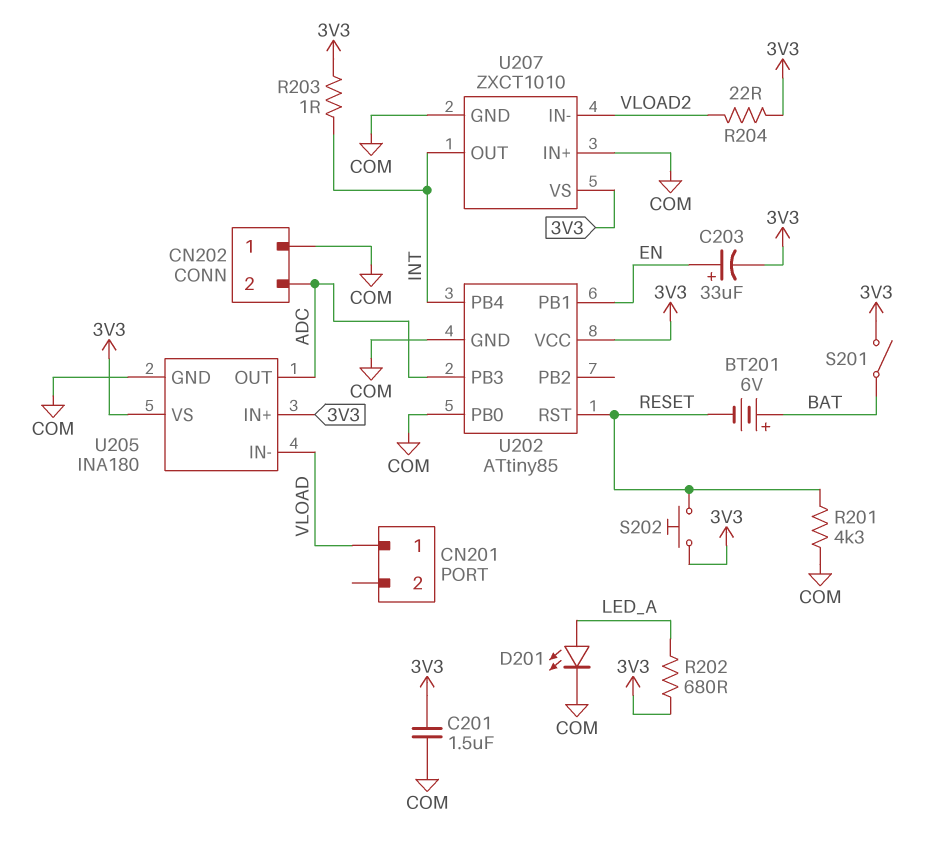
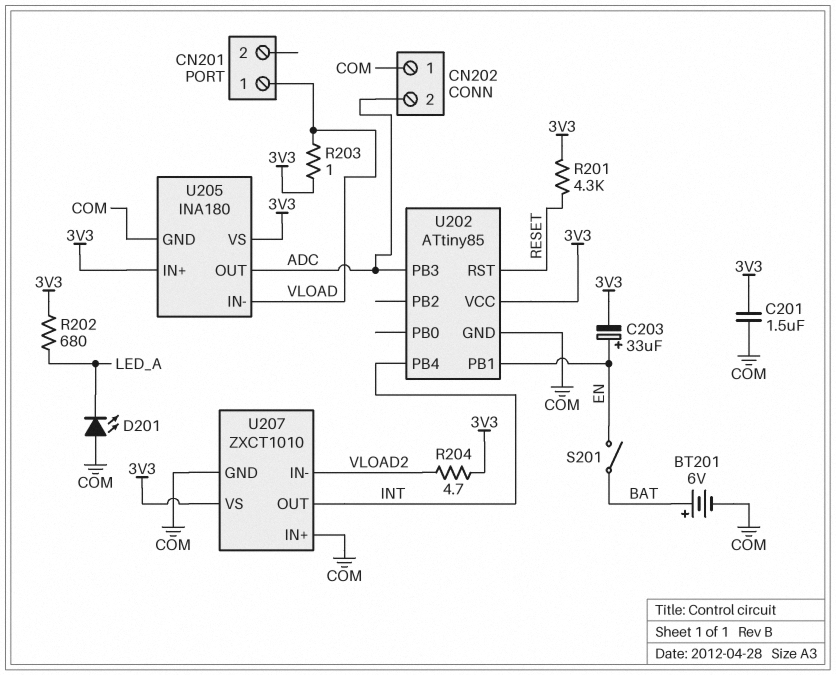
BT201: 6V (plus BAT, minus RESET) -> 6V (plus BAT, minus COM)
D201: LED (A LED_A, K COM) -> LED (A COM, K LED_A)
R201: 4.3k (COM, RESET) -> 4.3k (3V3, RESET)
R203: 1 (3V3, INT) -> 1 (3V3, VLOAD)
R204: 22 (3V3, VLOAD2) -> 4.7 (3V3, VLOAD2)
S201: switch (3V3, BAT) -> switch (BAT, EN)
S202: button (3V3, RESET) -> none
U202 pin PB0: COM -> none

